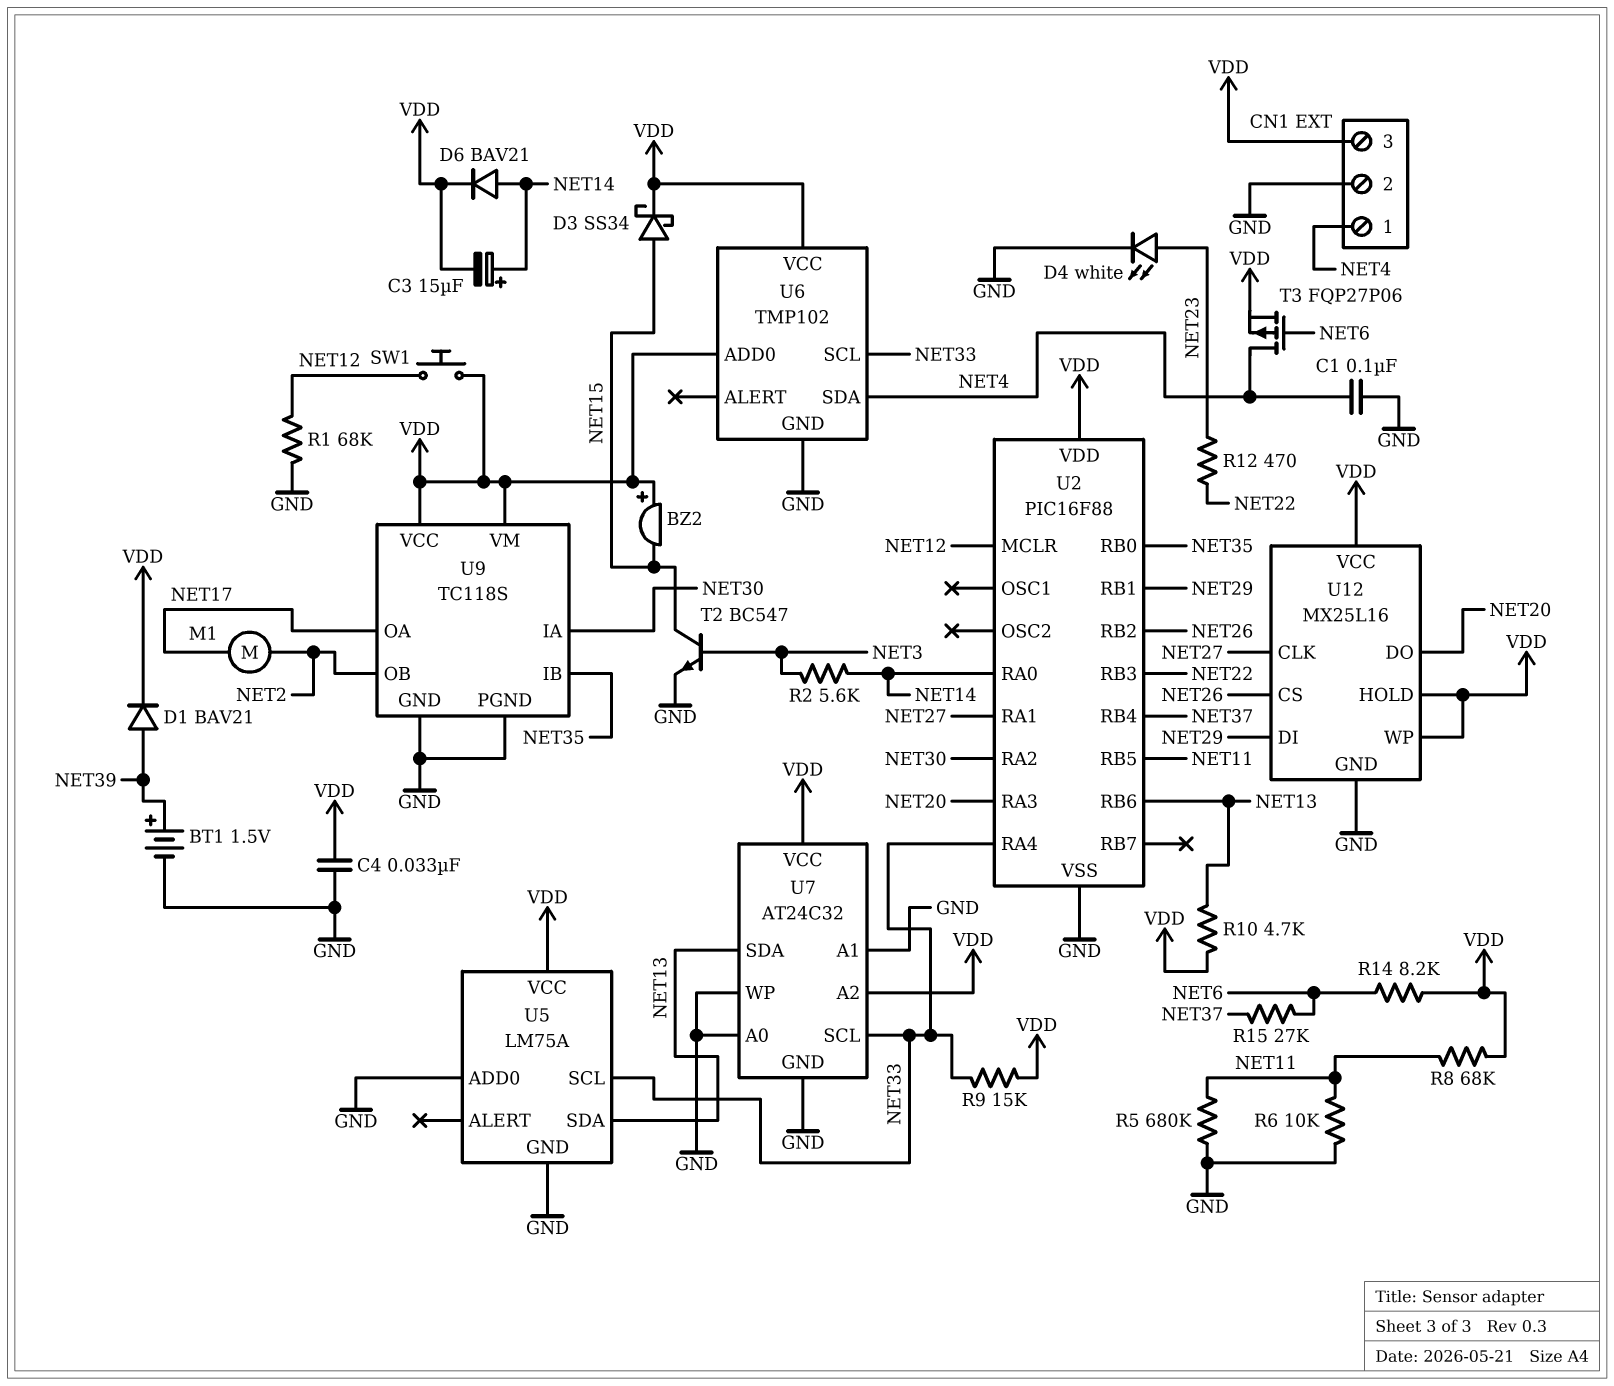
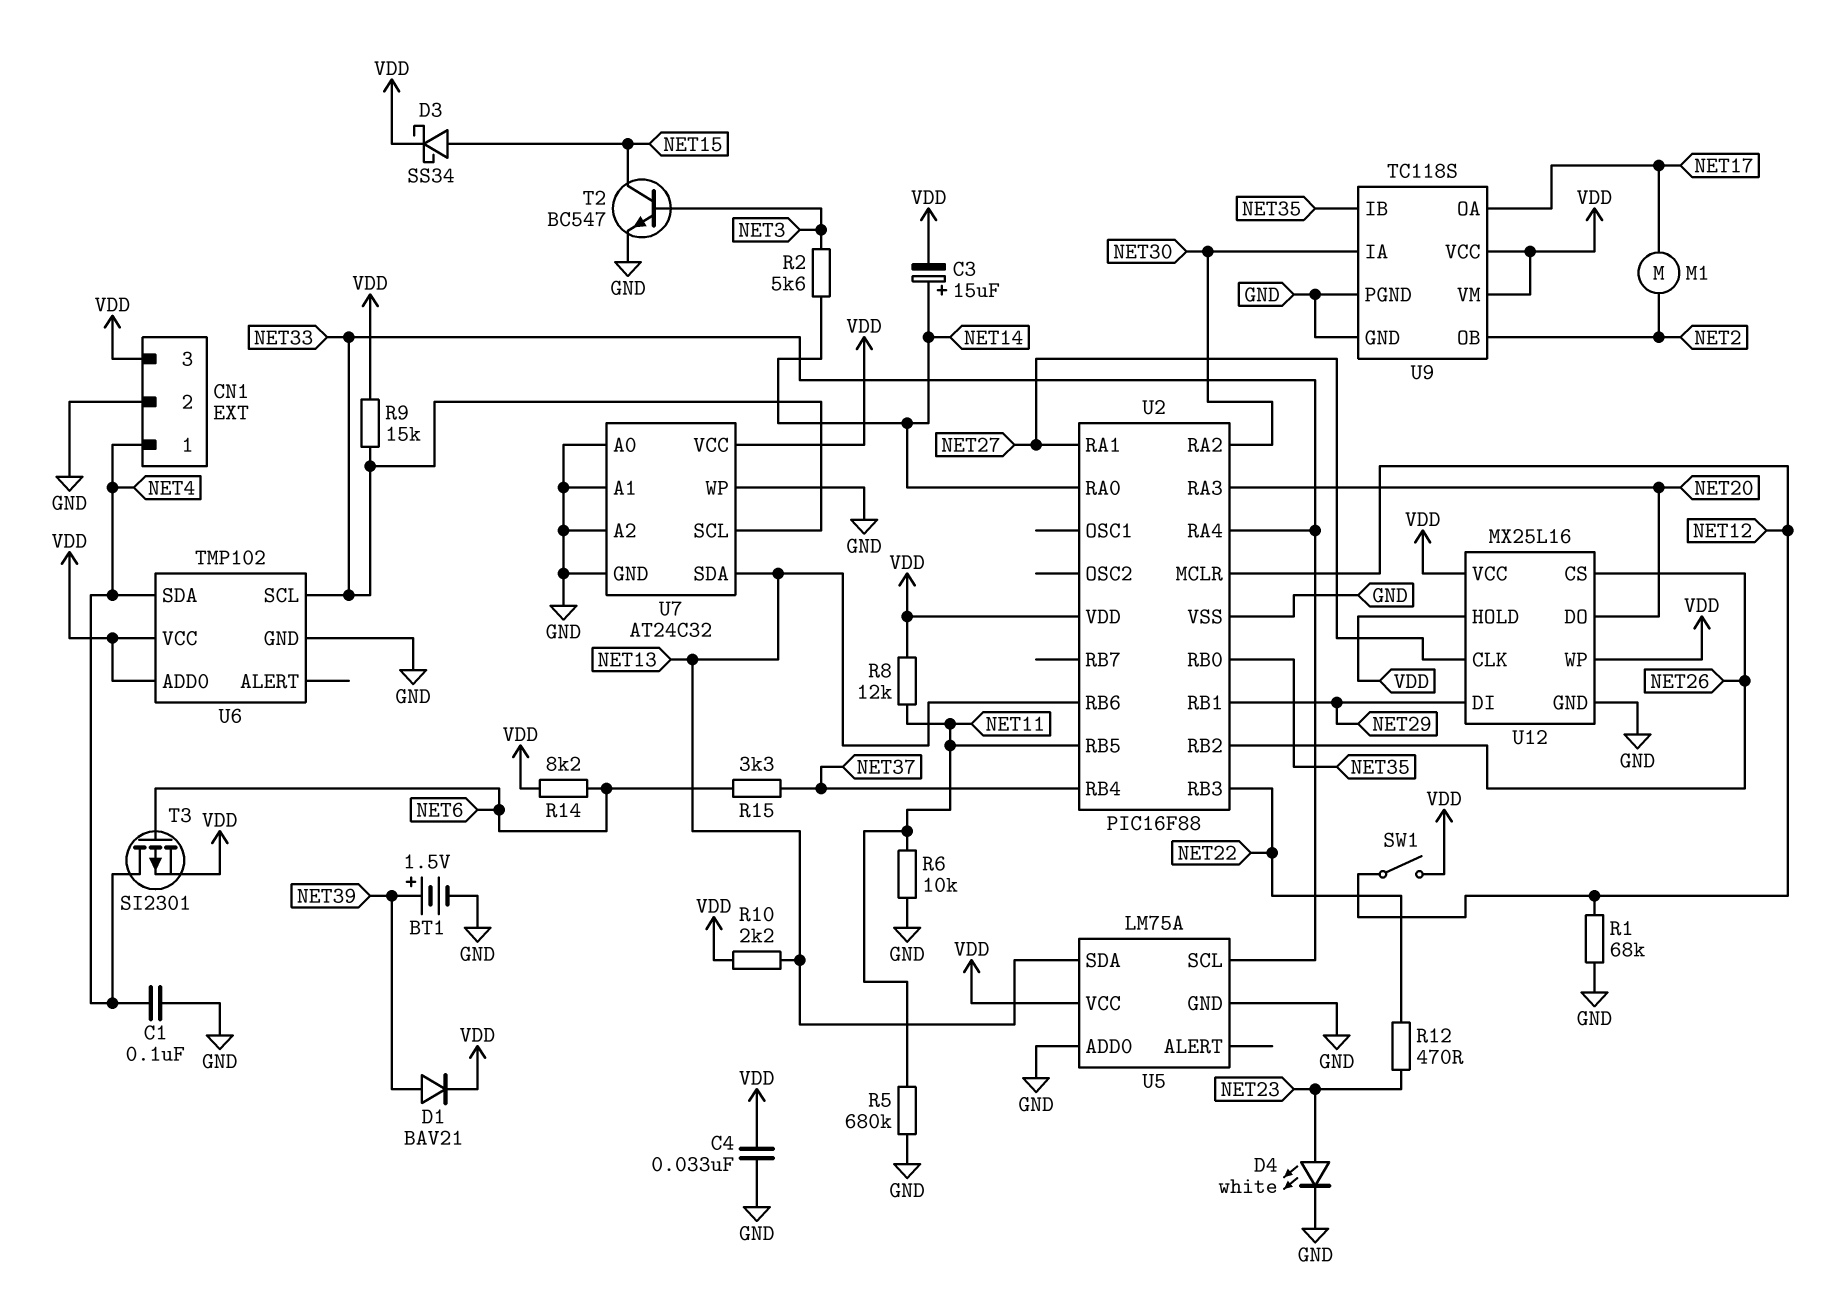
BZ2: buzzer (plus VDD, minus NET15) -> none
D6: diode BAV21 (A NET14, K VDD) -> none
R8: 68k (NET11, VDD) -> 12k (NET11, VDD)
R10: 4.7k (NET13, VDD) -> 2.2k (NET13, VDD)
R15: 27k (NET6, NET37) -> 3.3k (NET6, NET37)
SW1: button (NET12, VDD) -> switch (NET12, VDD)
T3: PMOS FQP27P06 (G NET6, D NET4, S VDD) -> PMOS SI2301 (G NET6, D NET4, S VDD)
U7 pin A2: VDD -> GND

